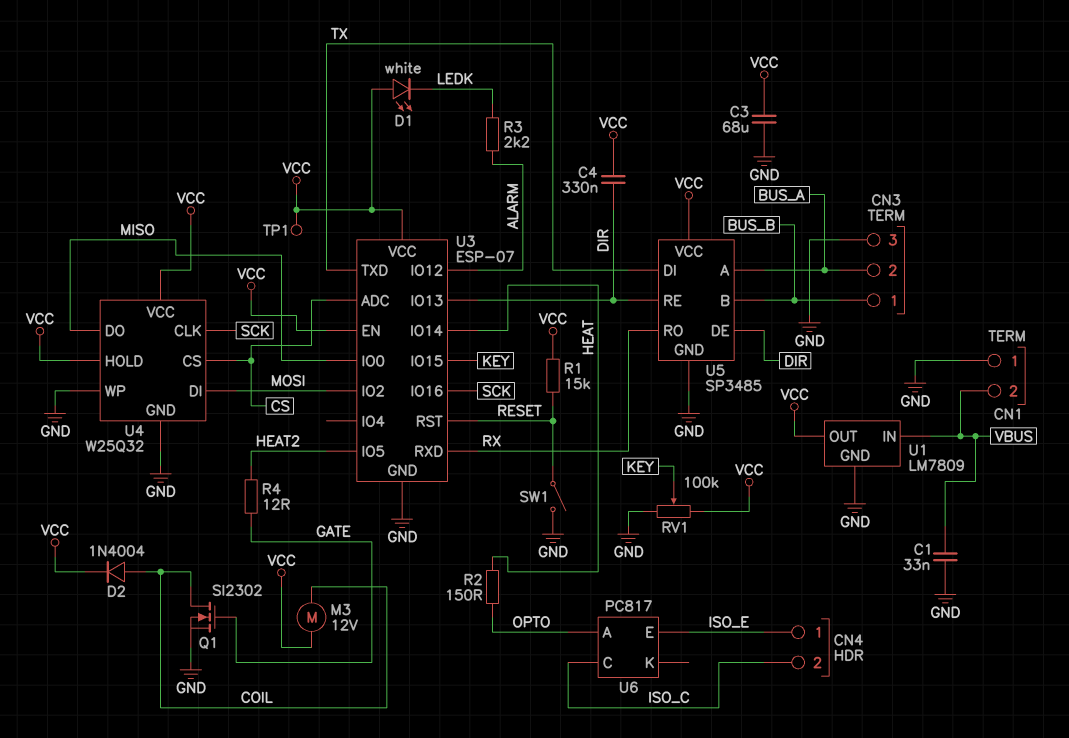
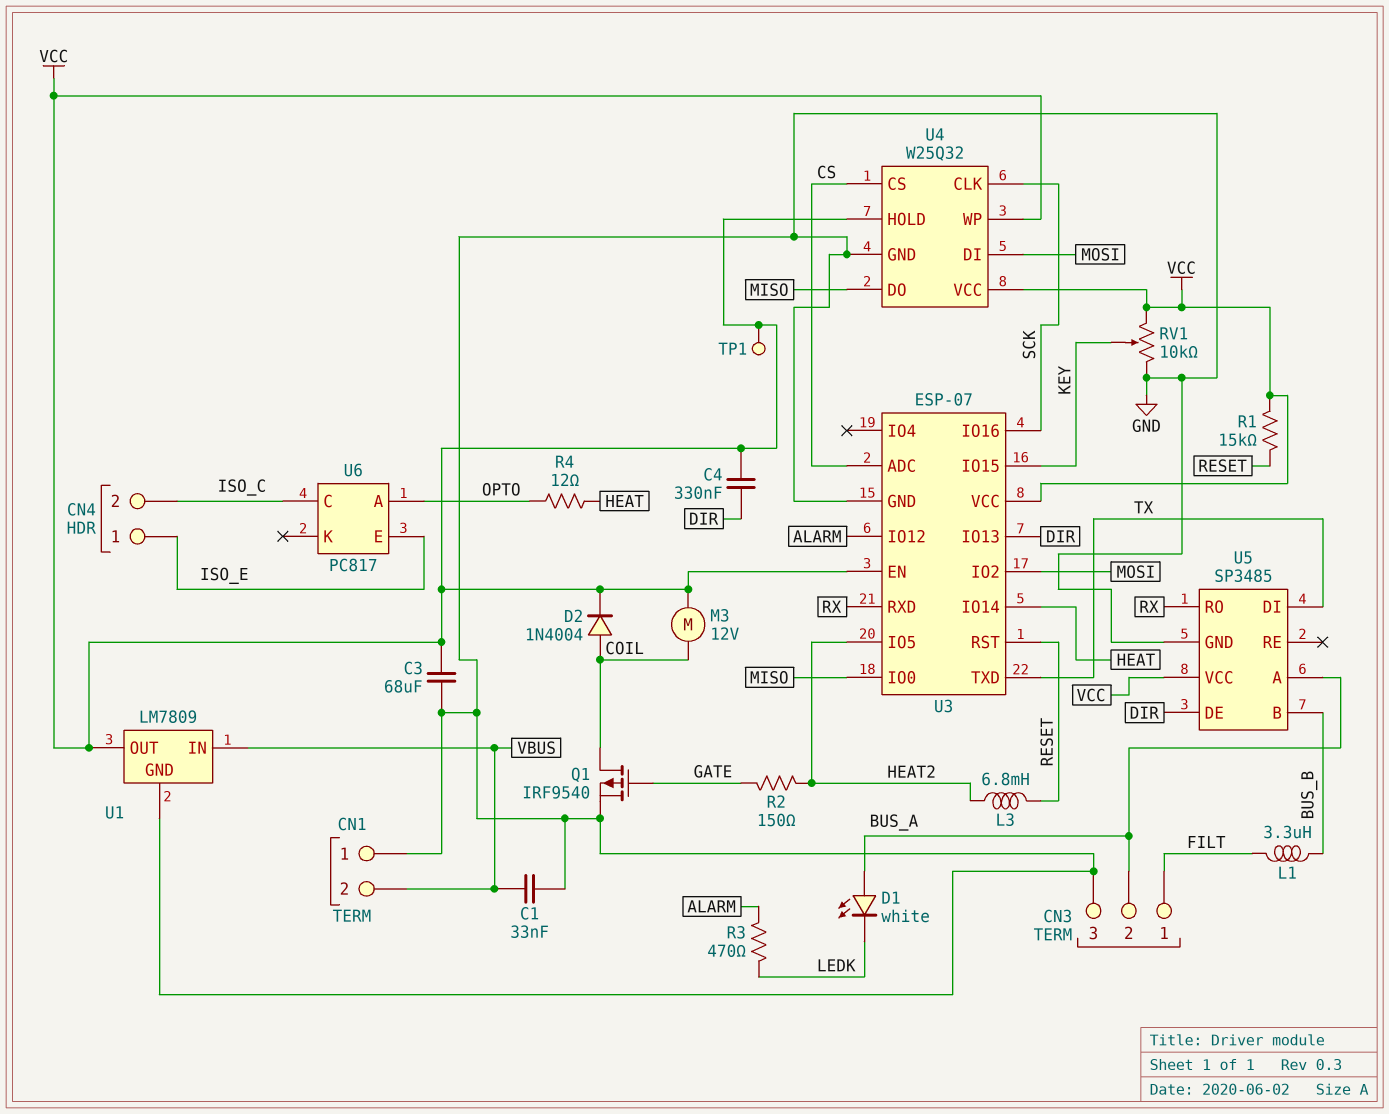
CN3 pin 1: BUS_B -> FILT
D1: LED white (A VCC, K LEDK) -> LED white (A BUS_A, K LEDK)
L1: none -> 3.3uH (BUS_B, FILT)
L3: none -> 6.8mH (HEAT2, RESET)
Q1: NMOS SI2302 (G GATE, D COIL, S GND) -> PMOS IRF9540 (G GATE, D COIL, S GND)
R2: 150 (HEAT, OPTO) -> 150 (GATE, HEAT2)
R3: 2.2k (ALARM, LEDK) -> 470 (ALARM, LEDK)
R4: 12 (GATE, HEAT2) -> 12 (HEAT, OPTO)
RV1: 100k (GND, VCC, wiper KEY) -> 10k (GND, VCC, wiper KEY)
SW1: switch (GND, RESET) -> none
U4 pin WP: GND -> VCC
U5 pin RE: DIR -> none

